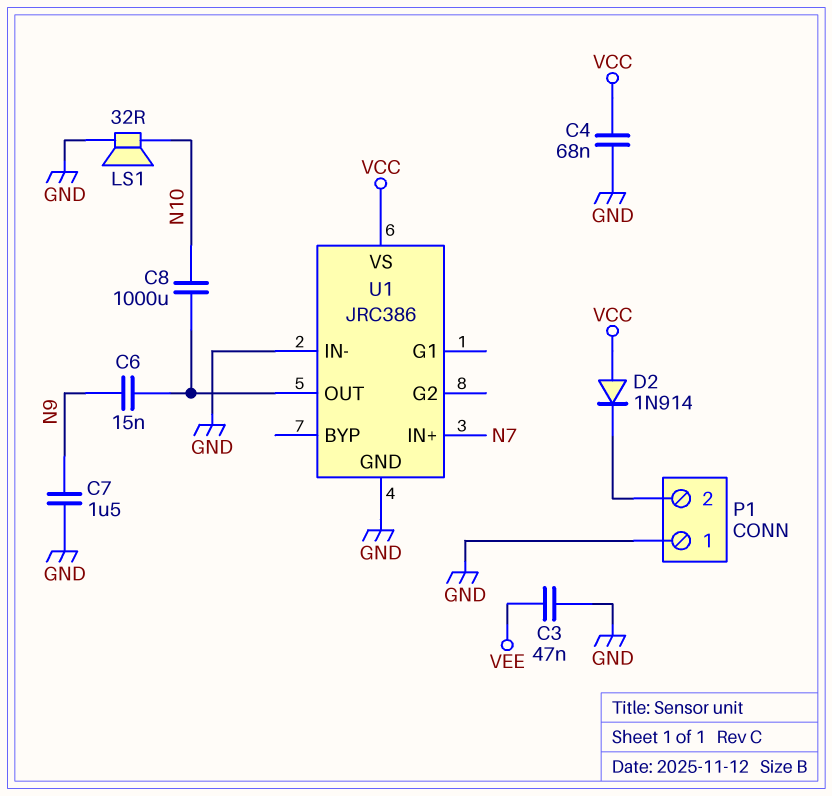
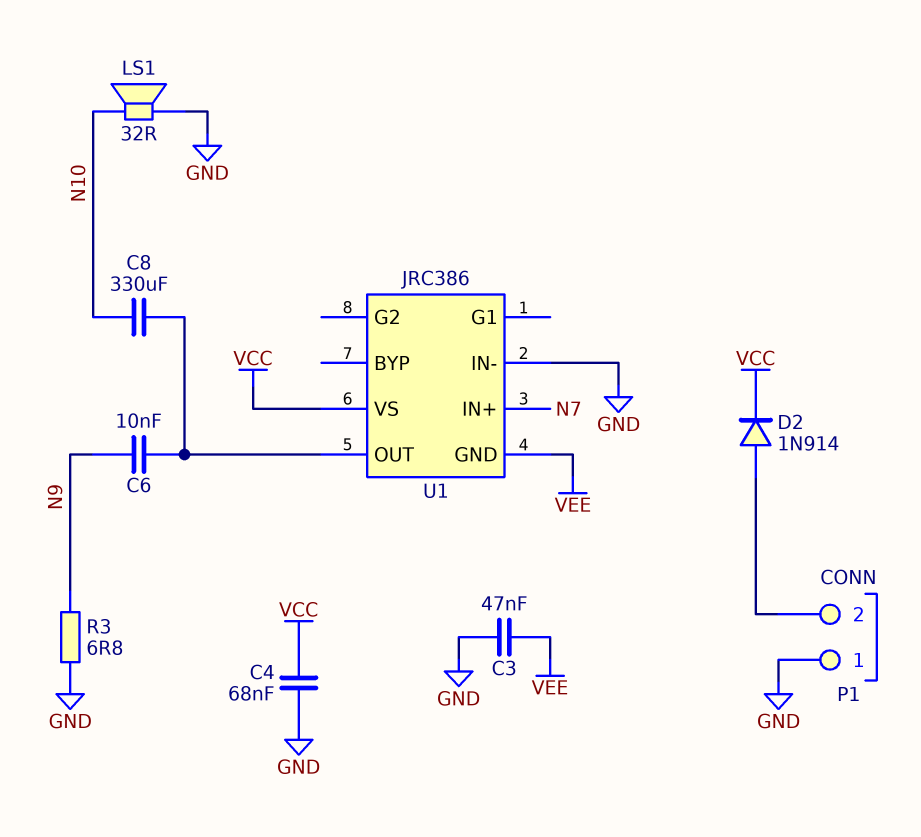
C6: 15nF (N9, U1/OUT) -> 10nF (N9, U1/OUT)
C7: 1.5uF (GND, N9) -> none
C8: 1000uF (N10, U1/OUT) -> 330uF (N10, U1/OUT)
D2: diode 1N914 (A VCC, K P1/2) -> diode 1N914 (A P1/2, K VCC)
R3: none -> 6.8 (GND, N9)
U1 pin GND: GND -> VEE

